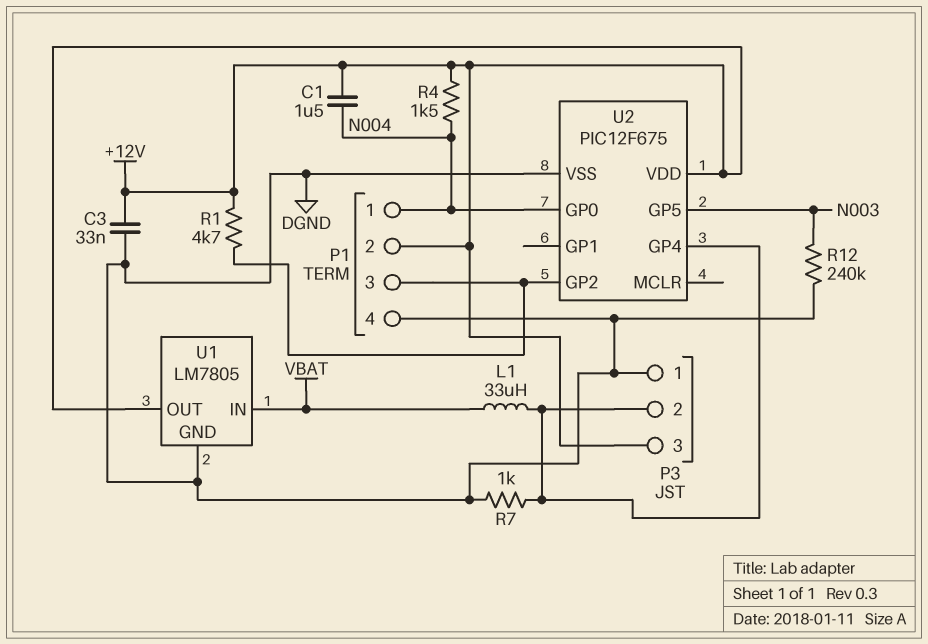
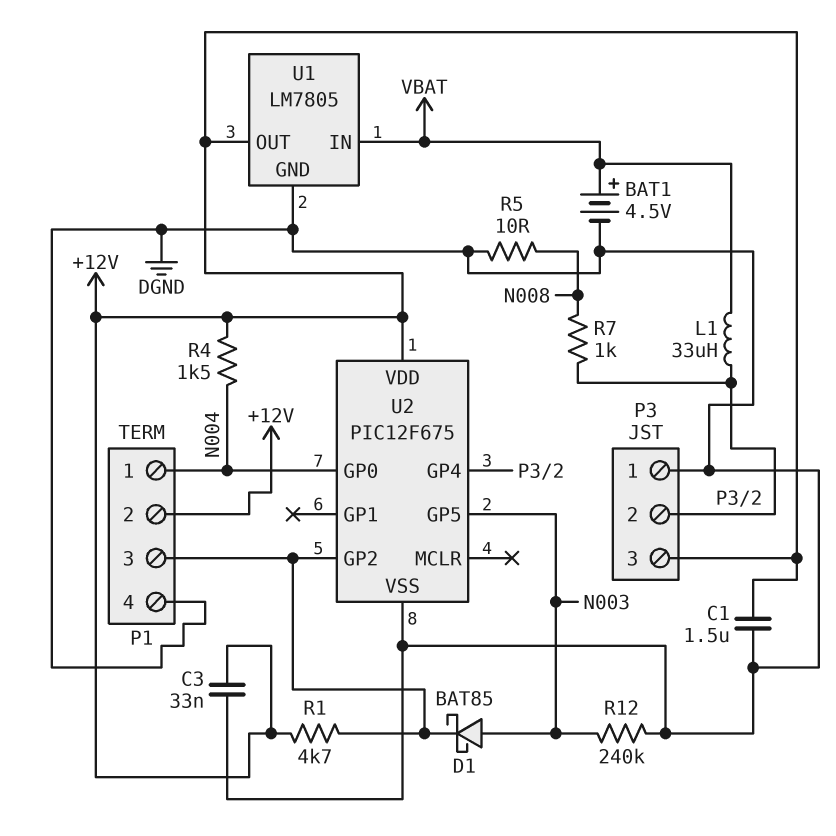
BAT1: none -> 4.5V (plus VBAT, minus DGND)
C1: 1.5uF (+12V, N004) -> 1.5uF (+12V, DGND)
D1: none -> schottky BAT85 (A N003, K P1/3)
R5: none -> 10 (DGND, N008)
R7: 1k (DGND, P3/2) -> 1k (N008, P3/2)

